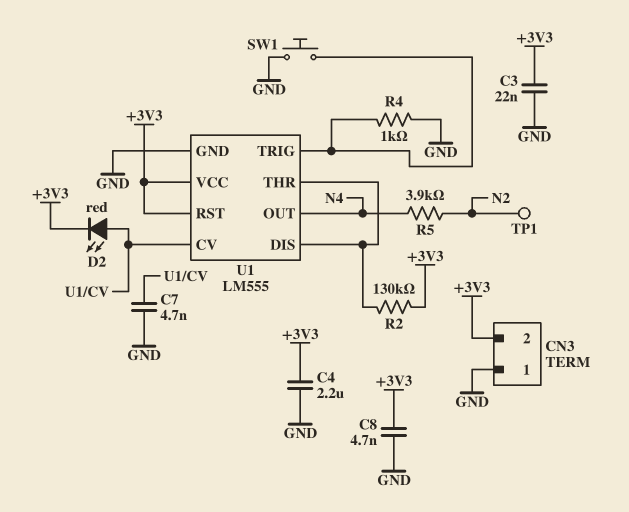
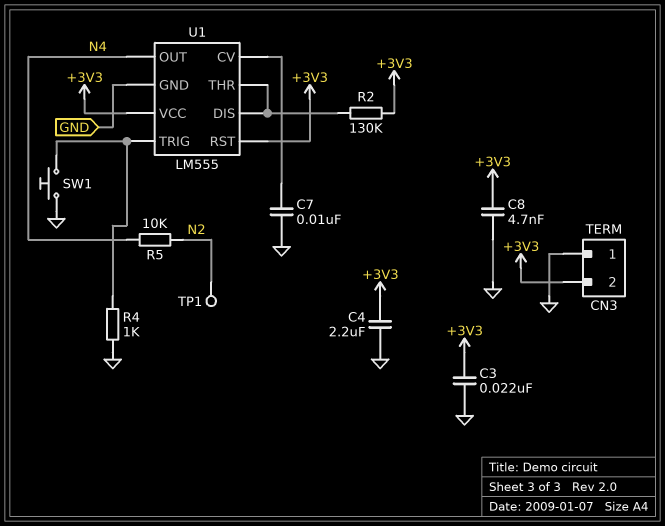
C7: 4.7nF (GND, U1/CV) -> 10nF (GND, U1/CV)
D2: LED red (A U1/CV, K +3V3) -> none
R5: 3.9k (N2, N4) -> 10k (N2, N4)

